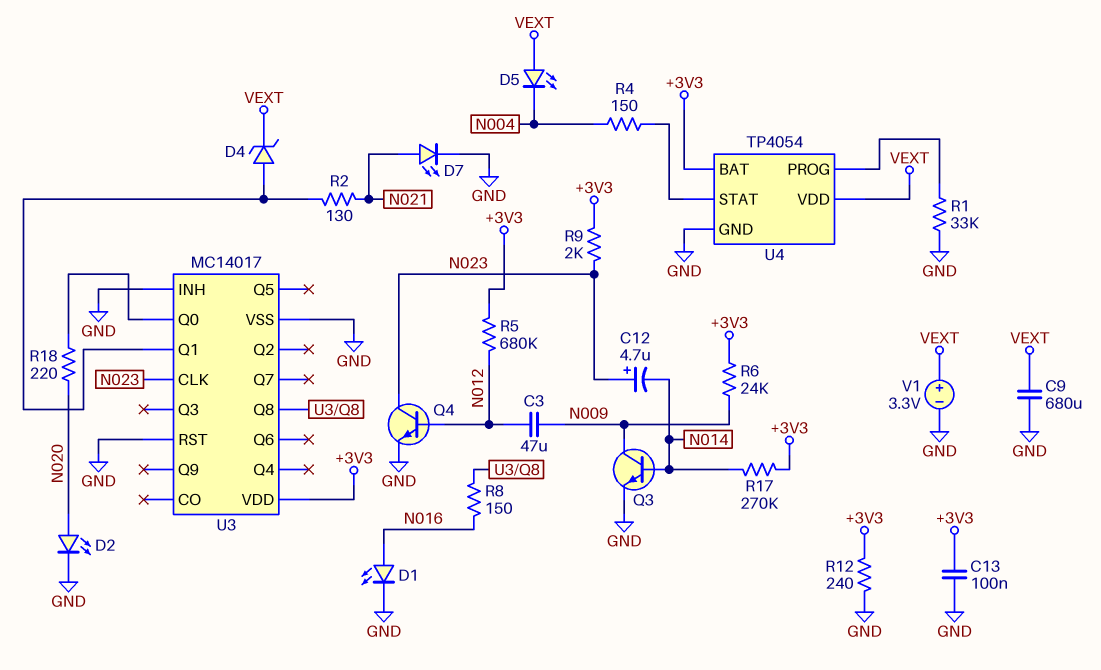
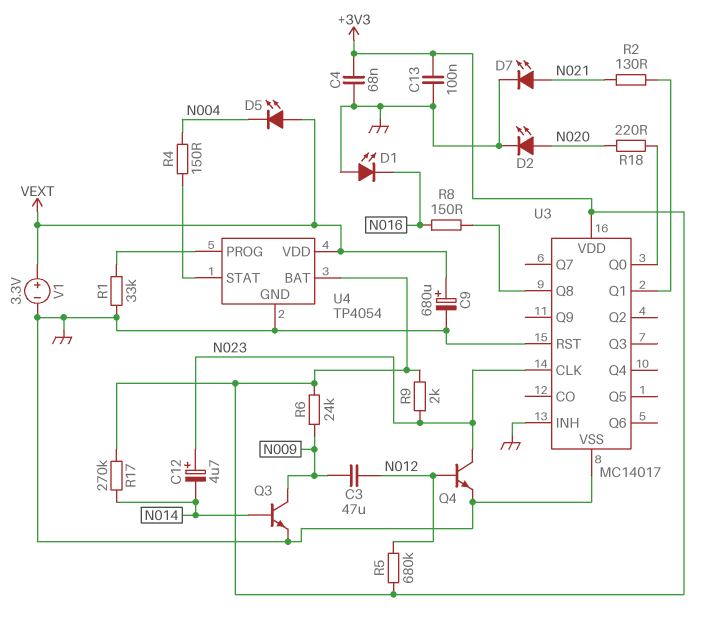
C4: none -> 68nF (+3V3, GND)
C9: 680uF (GND, VEXT) -> 680uF (plus VEXT, minus GND)
D1: LED (A N016, K GND) -> LED (A GND, K N016)
D4: zener (A U3/Q1, K VEXT) -> none
R12: 240 (+3V3, GND) -> none

